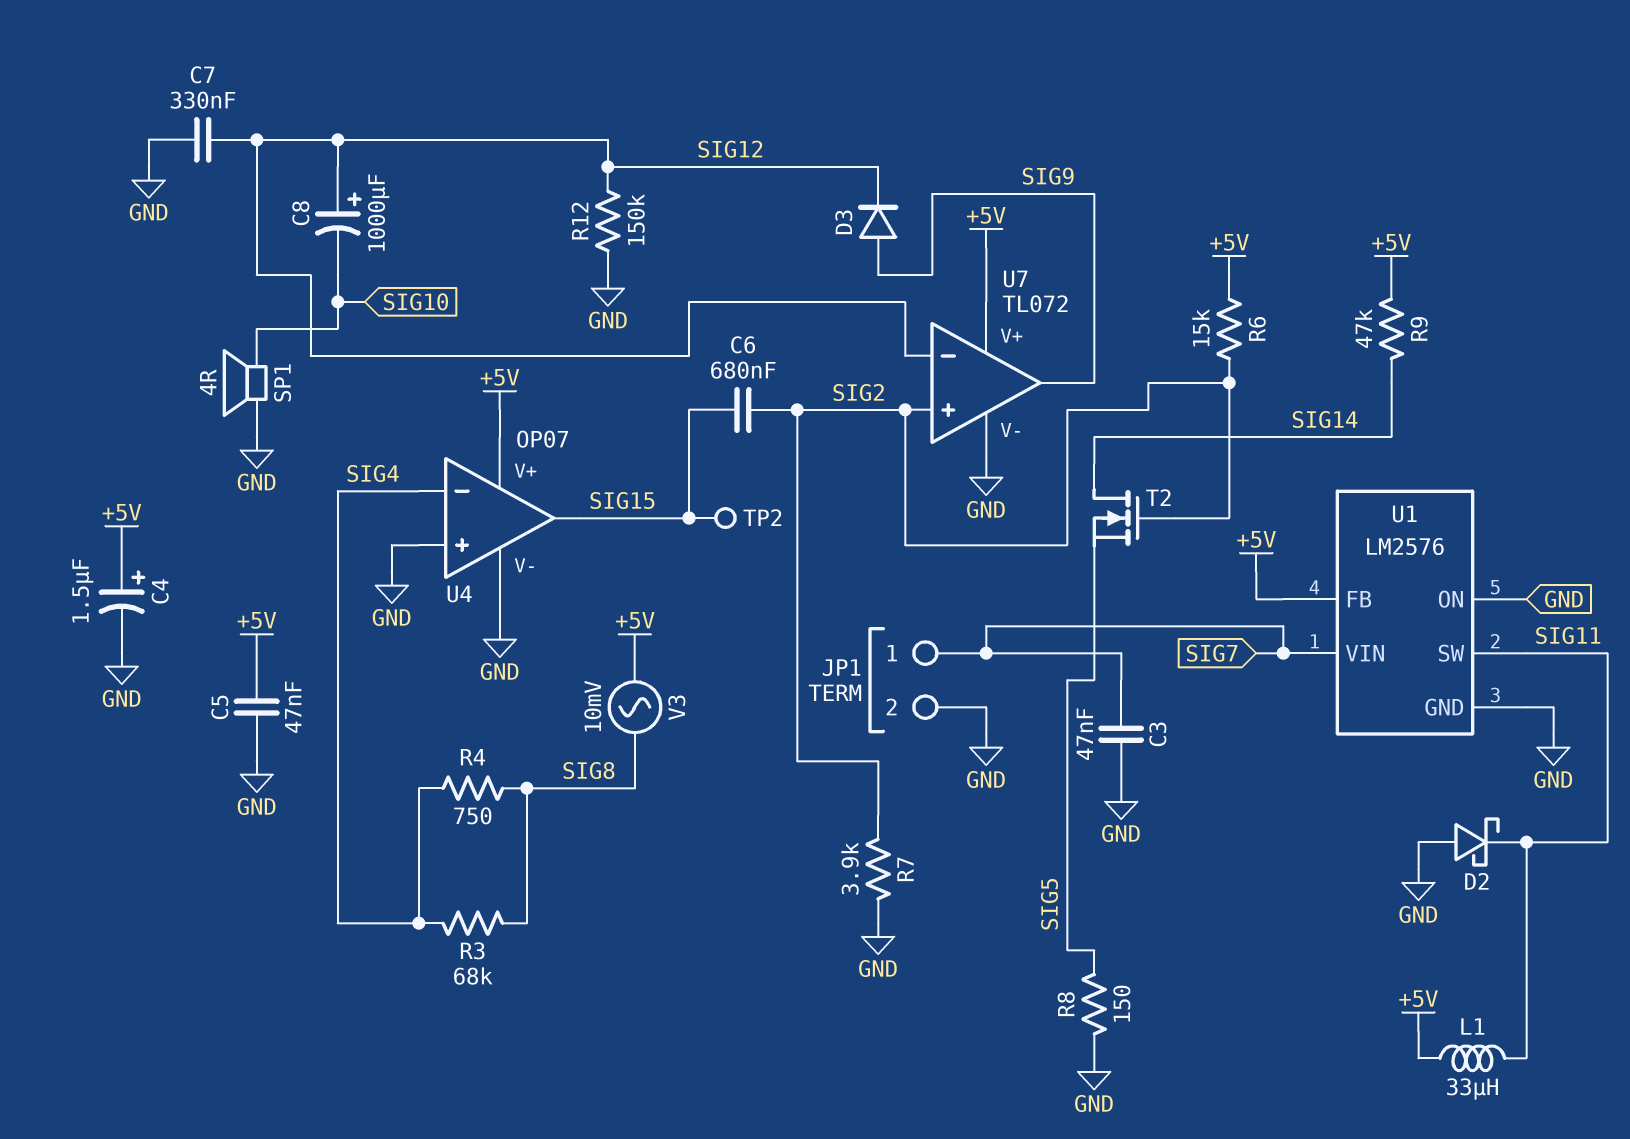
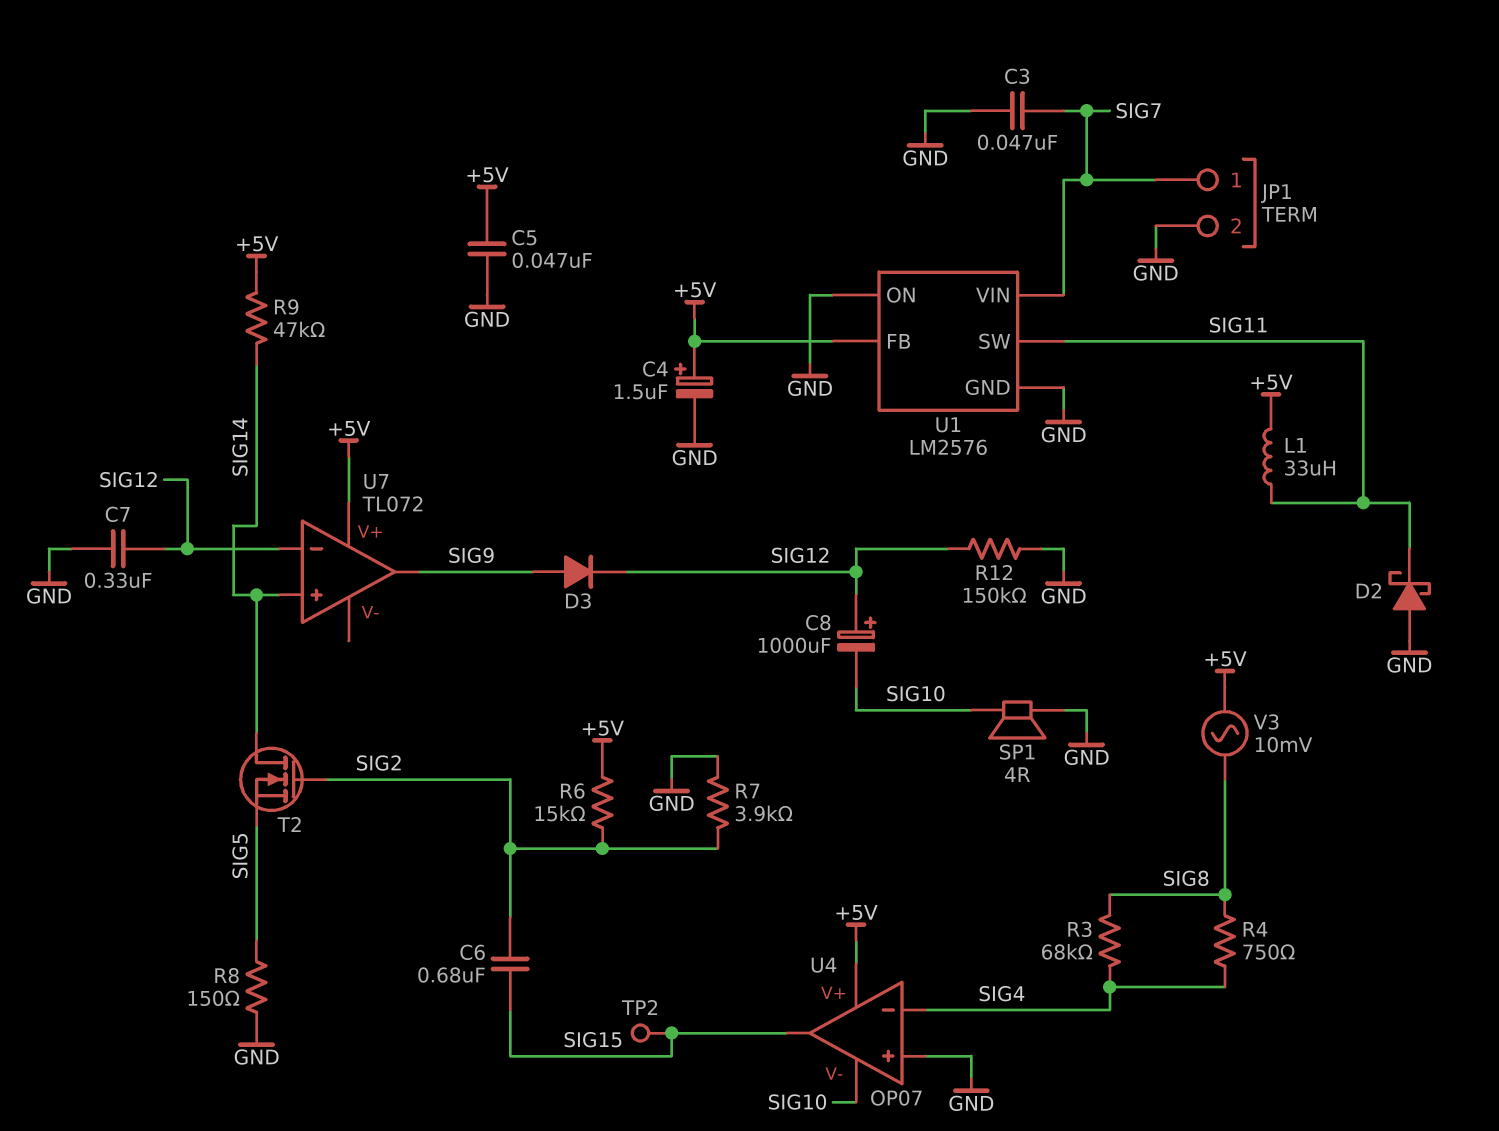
U4 pin V-: GND -> SIG10
U7 pin V-: GND -> none
U7 pin in+: SIG2 -> SIG14

